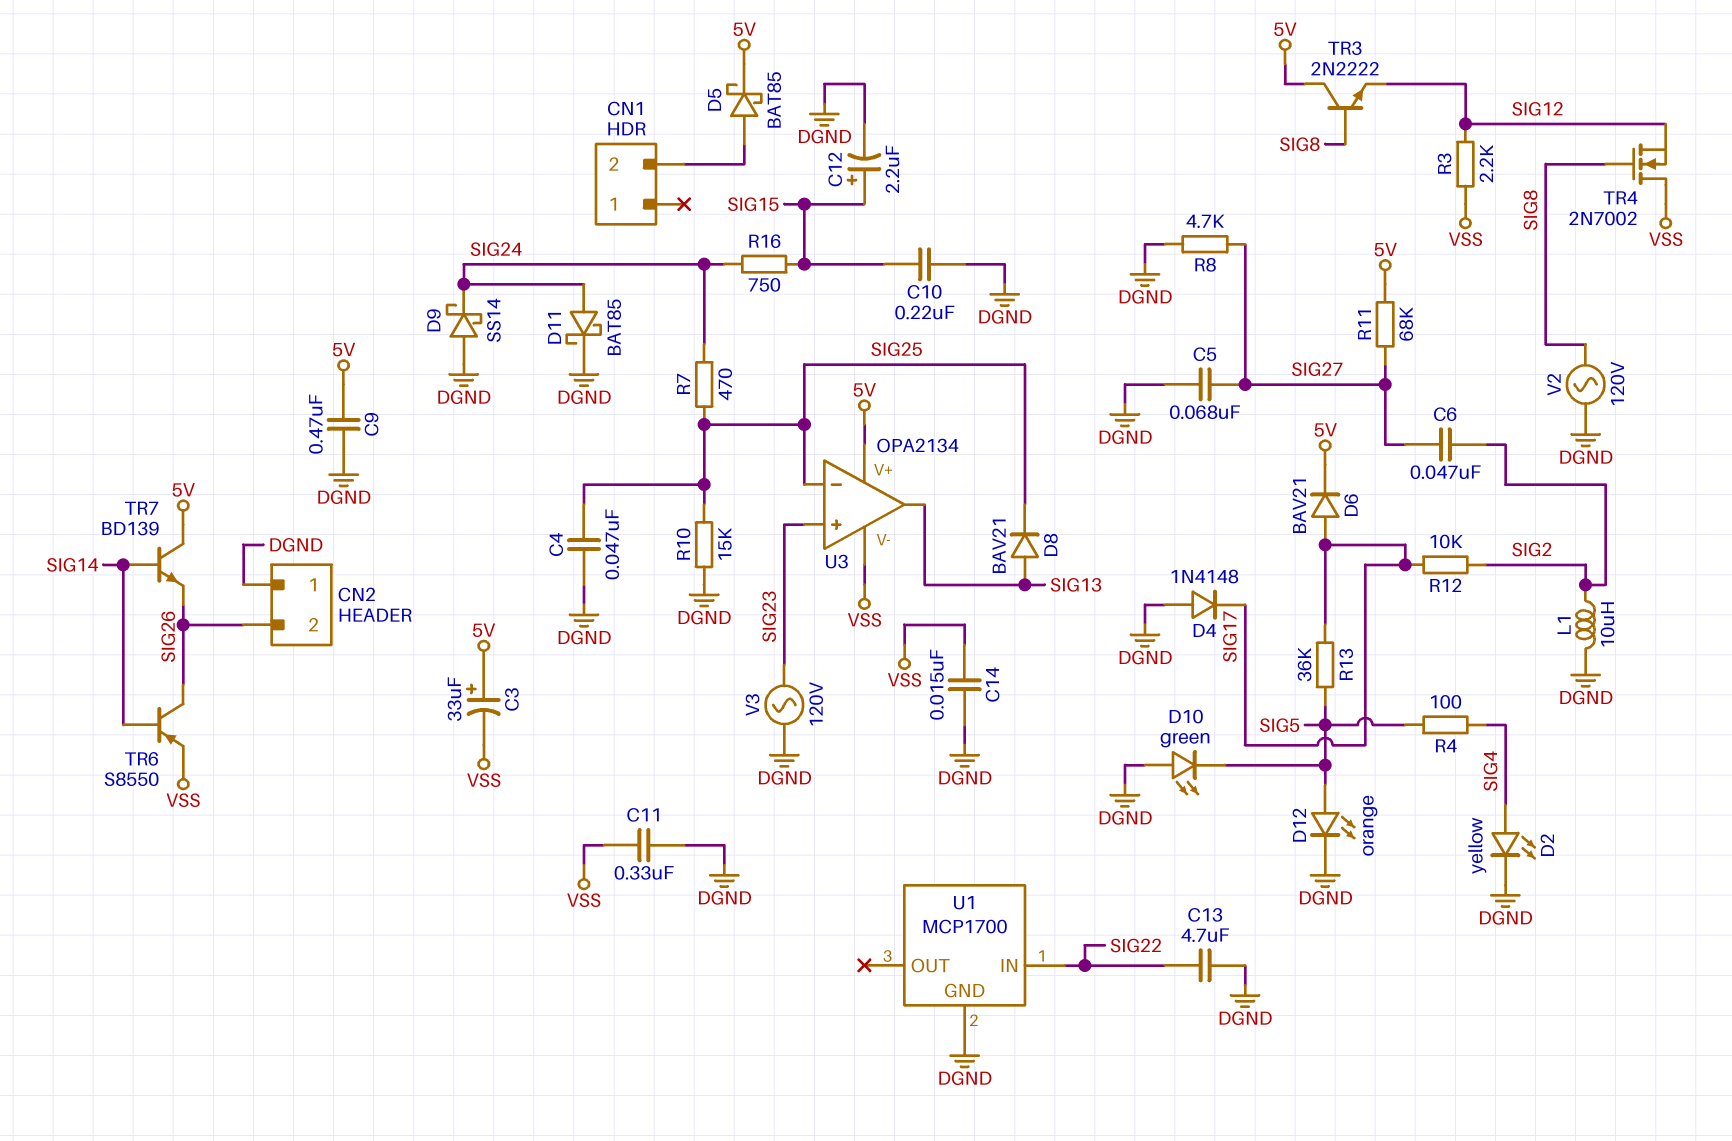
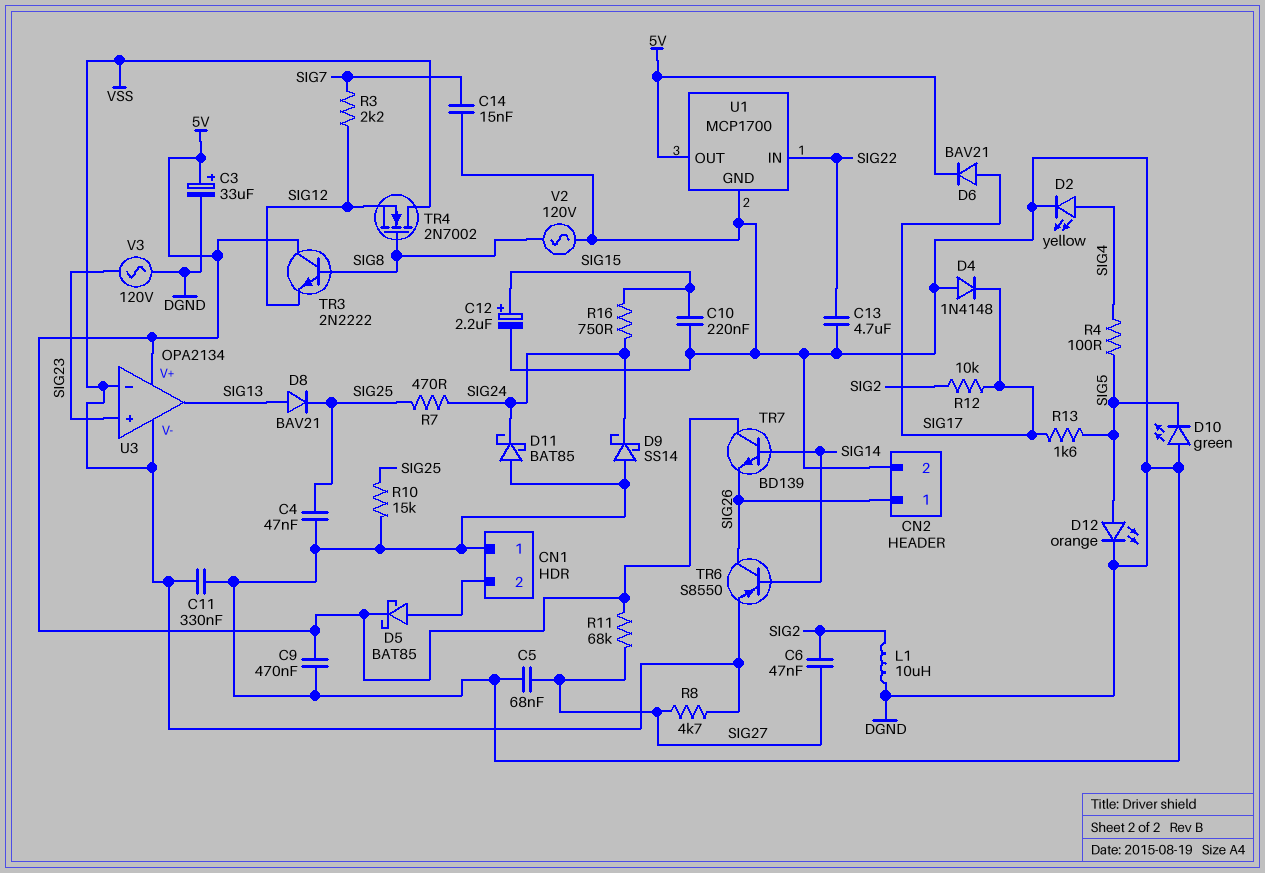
C3: 33uF (plus 5V, minus VSS) -> 33uF (plus 5V, minus DGND)
C14: 15nF (DGND, VSS) -> 15nF (DGND, SIG7)
CN1 pin 1: none -> DGND
CN2 pin 1: DGND -> SIG26
CN2 pin 2: SIG26 -> DGND
D11: schottky BAT85 (A SIG24, K DGND) -> schottky BAT85 (A DGND, K SIG24)
R3: 2.2k (SIG12, VSS) -> 2.2k (SIG7, SIG12)
R8: 4.7k (DGND, SIG27) -> 4.7k (SIG27, VSS)
R13: 36k (SIG5, SIG17) -> 1.6k (SIG5, SIG17)
U1 pin OUT: none -> 5V
U3 pin in-: SIG25 -> VSS

